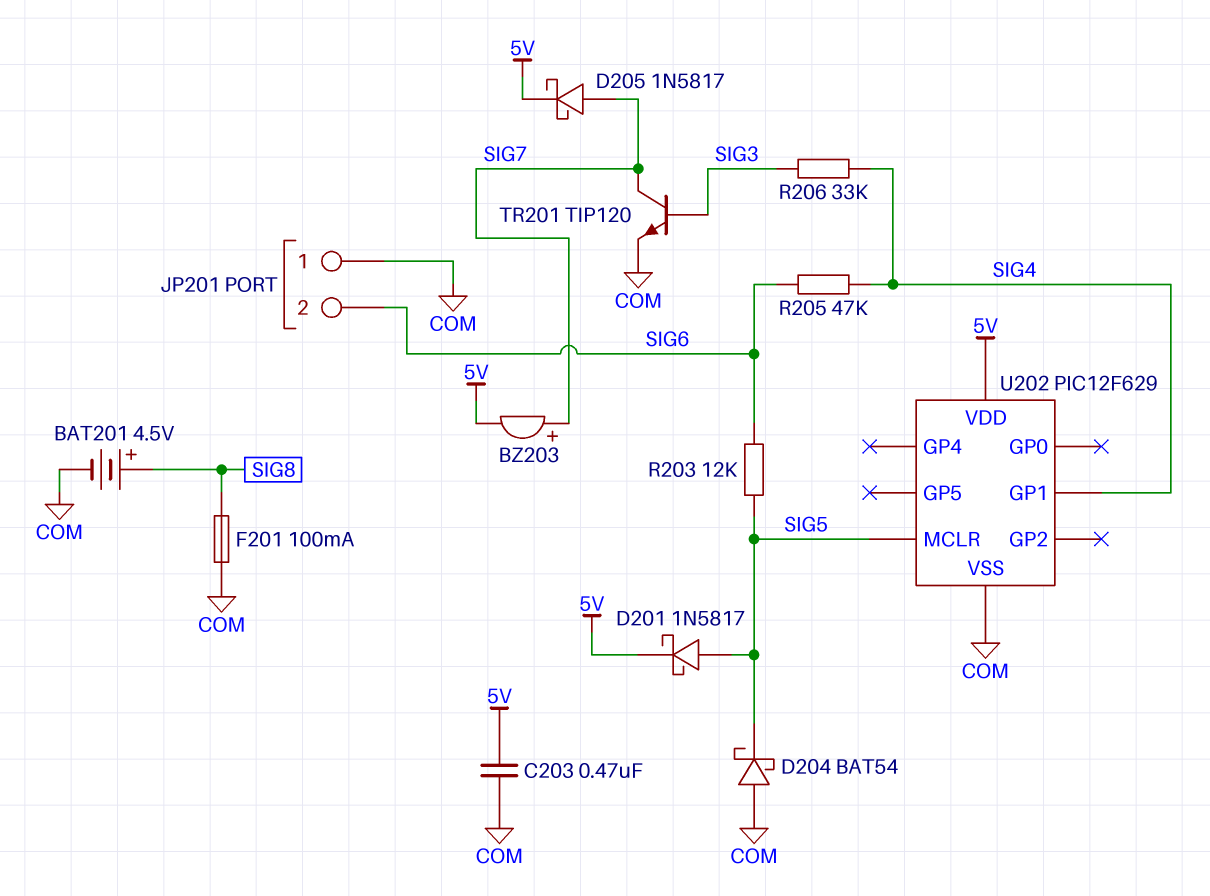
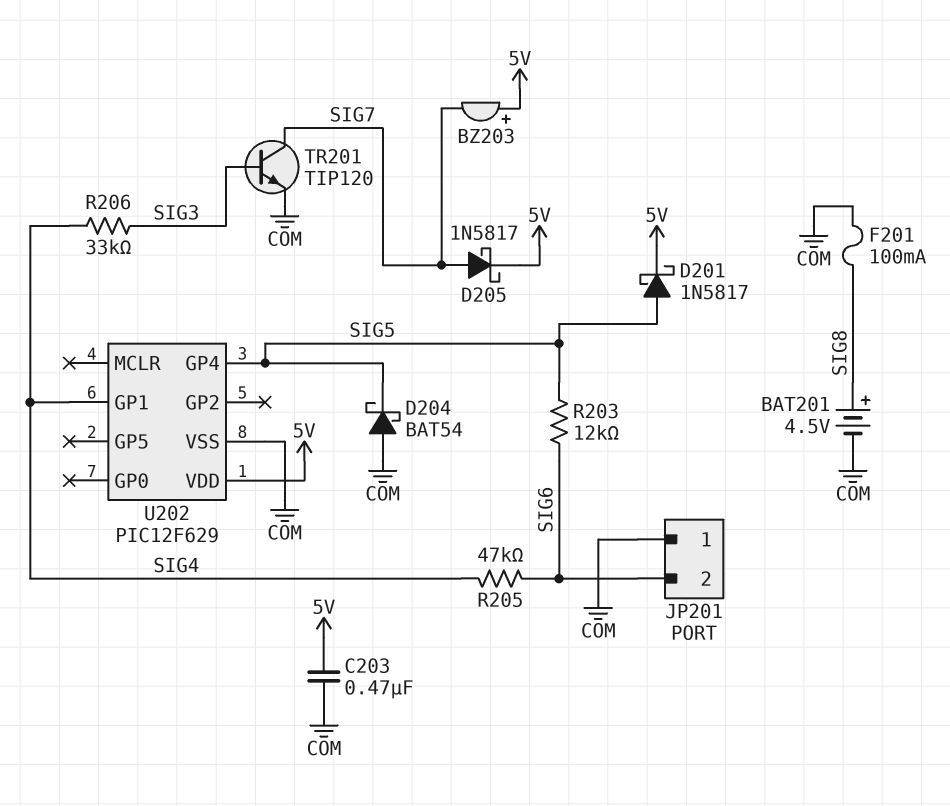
BZ203: buzzer (plus SIG7, minus 5V) -> buzzer (plus 5V, minus SIG7)
U202 pin GP4: none -> SIG5
U202 pin MCLR: SIG5 -> none

